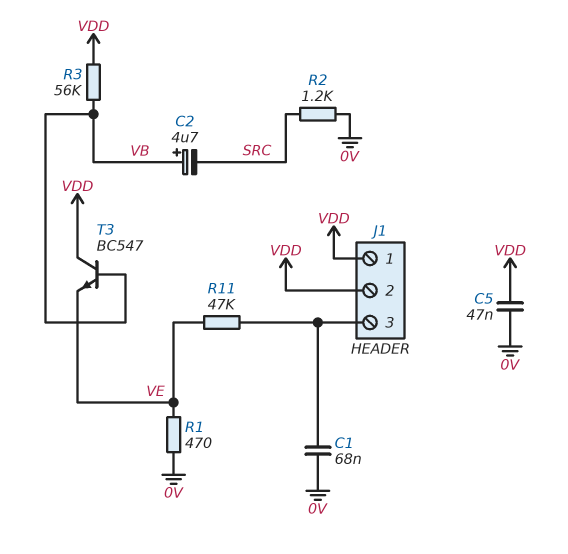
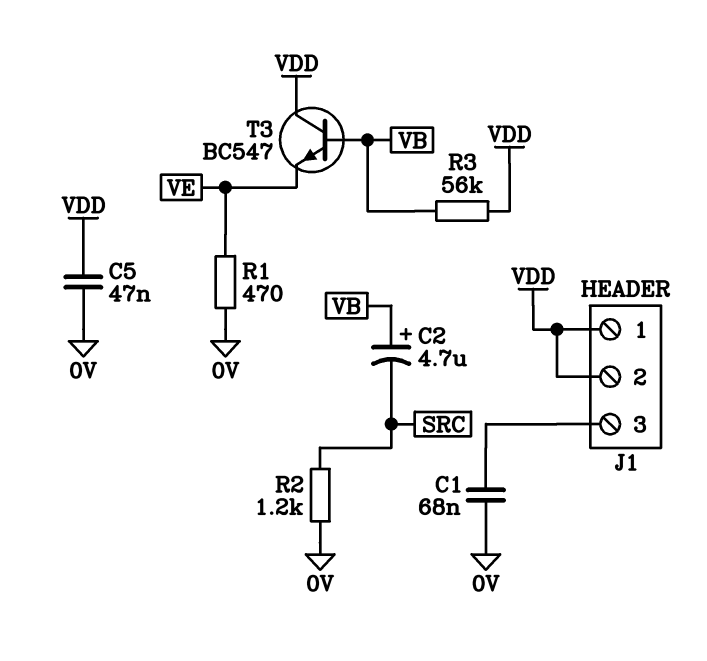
R11: 47k (J1/3, VE) -> none

